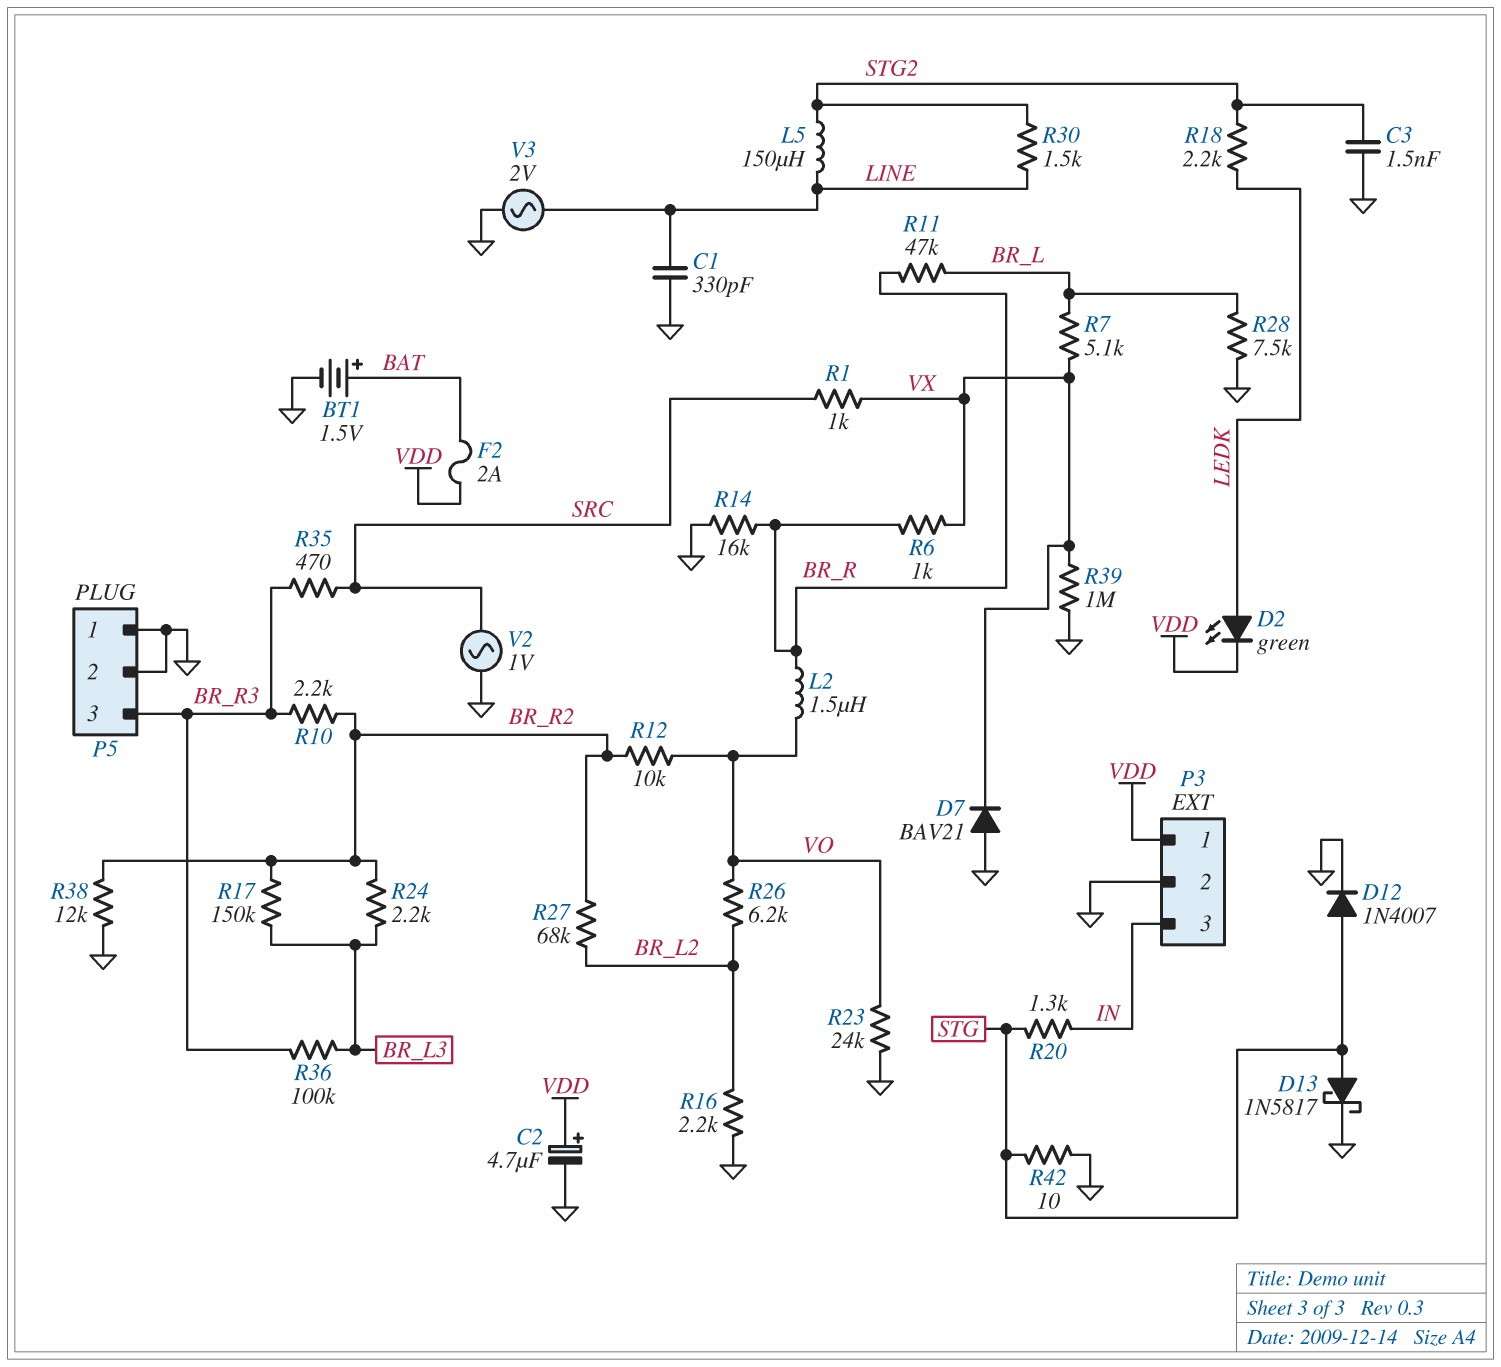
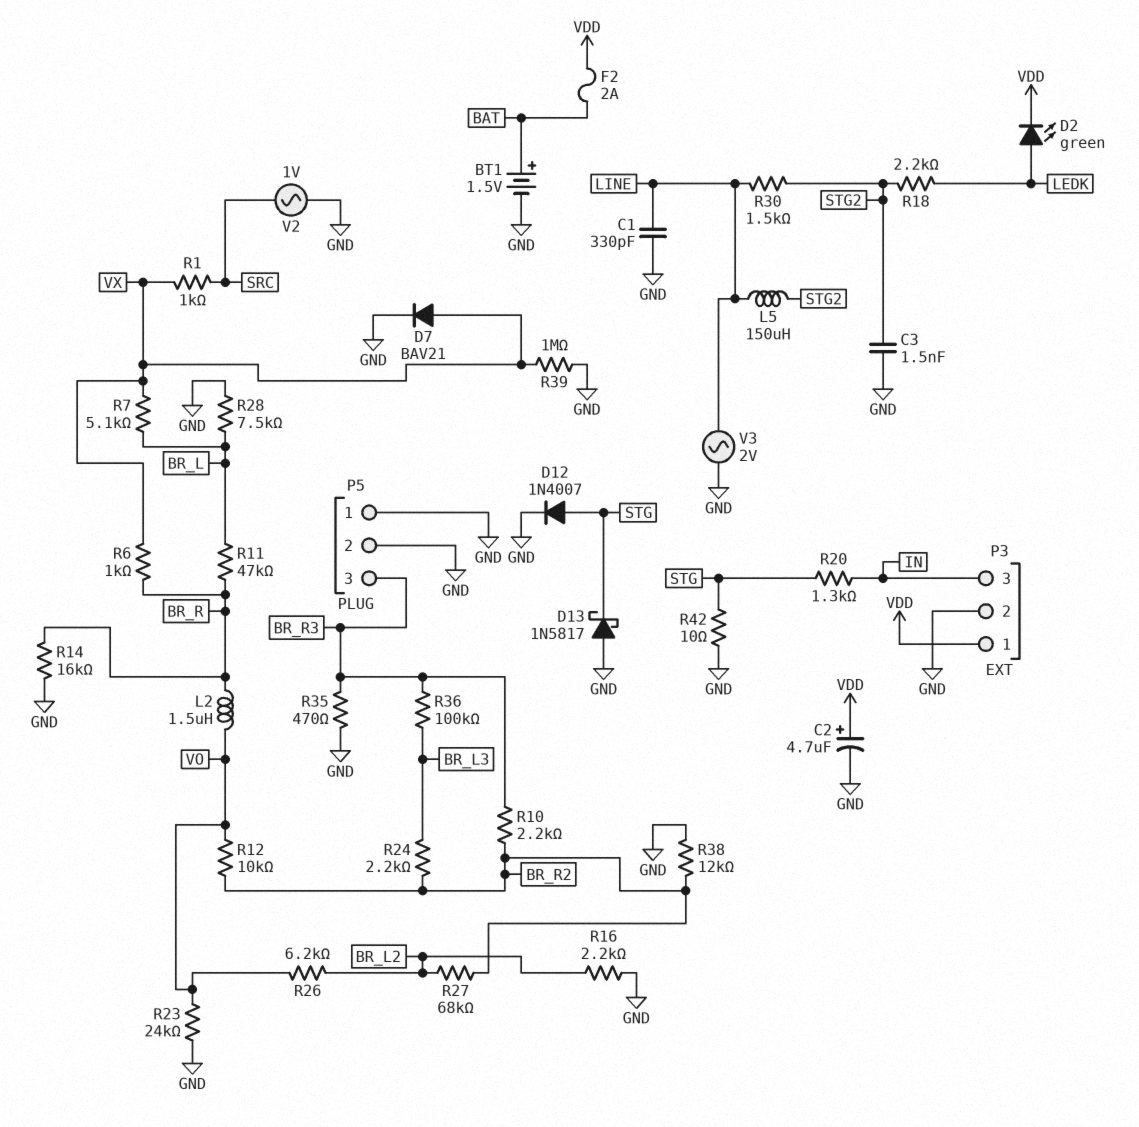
D7: diode BAV21 (A GND, K VX) -> diode BAV21 (A VX, K GND)
D13: schottky 1N5817 (A STG, K GND) -> schottky 1N5817 (A GND, K STG)
R17: 150k (BR_L3, BR_R2) -> none
R35: 470 (BR_R3, SRC) -> 470 (BR_R3, GND)

